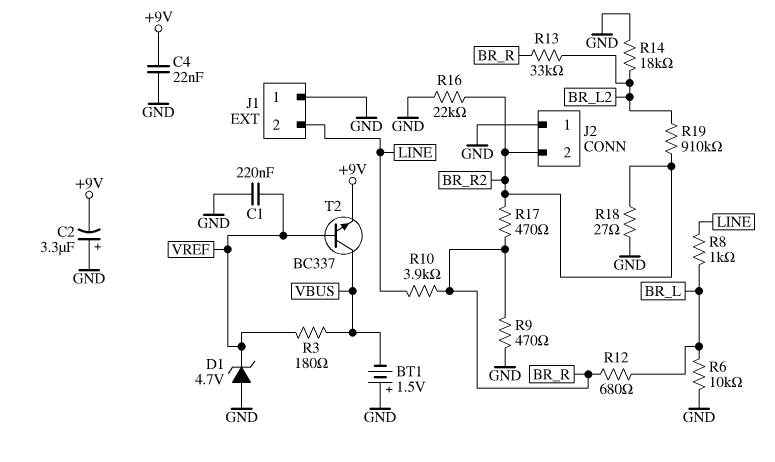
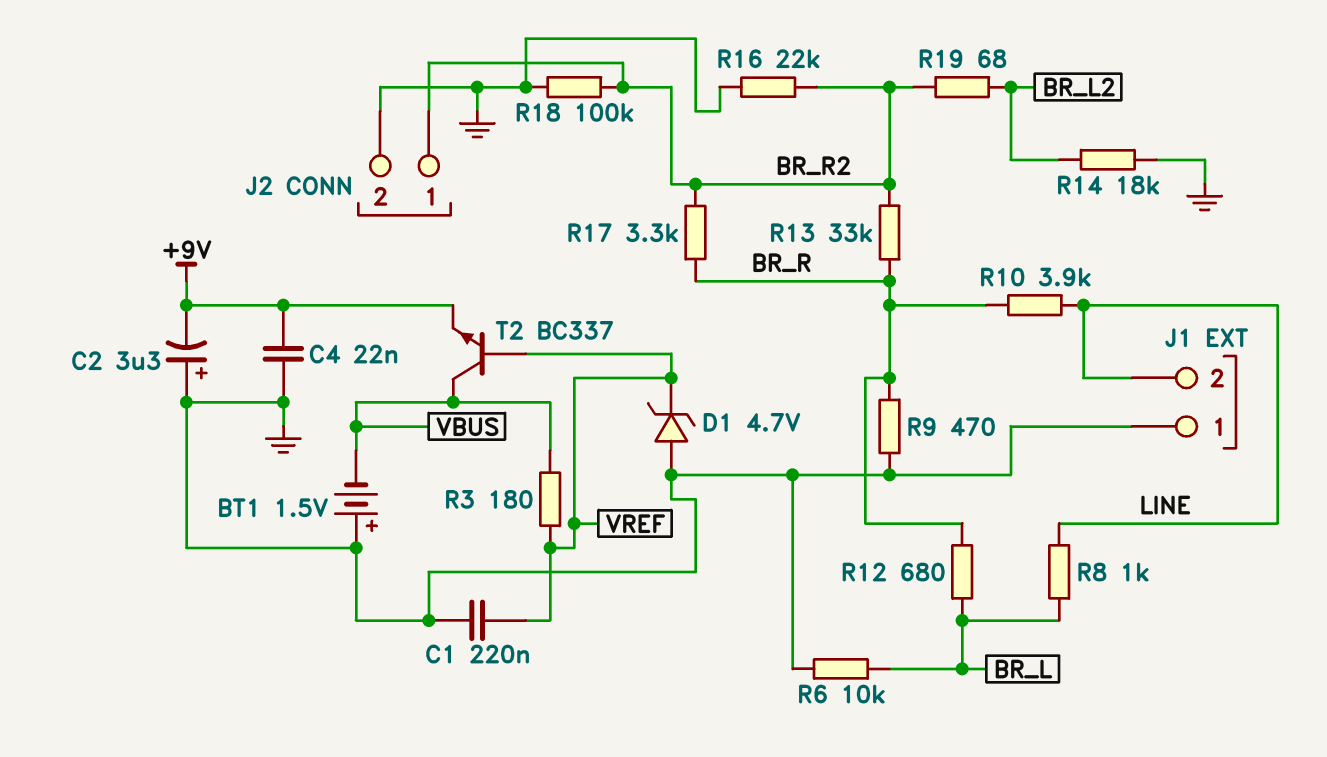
J2 pin 1: GND -> BR_R2
J2 pin 2: BR_R2 -> GND
R13: 33k (BR_L2, BR_R) -> 33k (BR_R, BR_R2)
R17: 470 (BR_R, BR_R2) -> 3.3k (BR_R, BR_R2)
R18: 27 (BR_R2, GND) -> 100k (BR_R2, GND)
R19: 910k (BR_L2, BR_R2) -> 68 (BR_L2, BR_R2)

